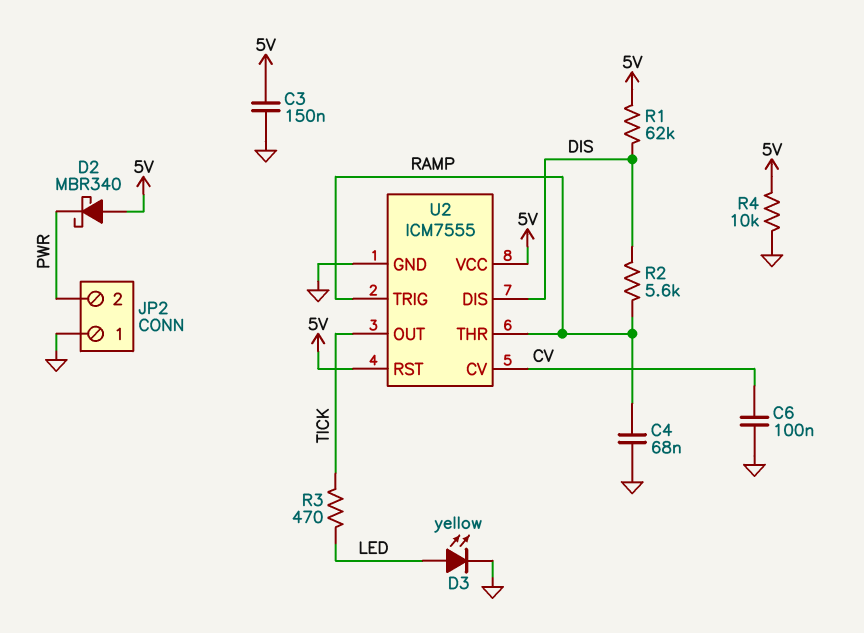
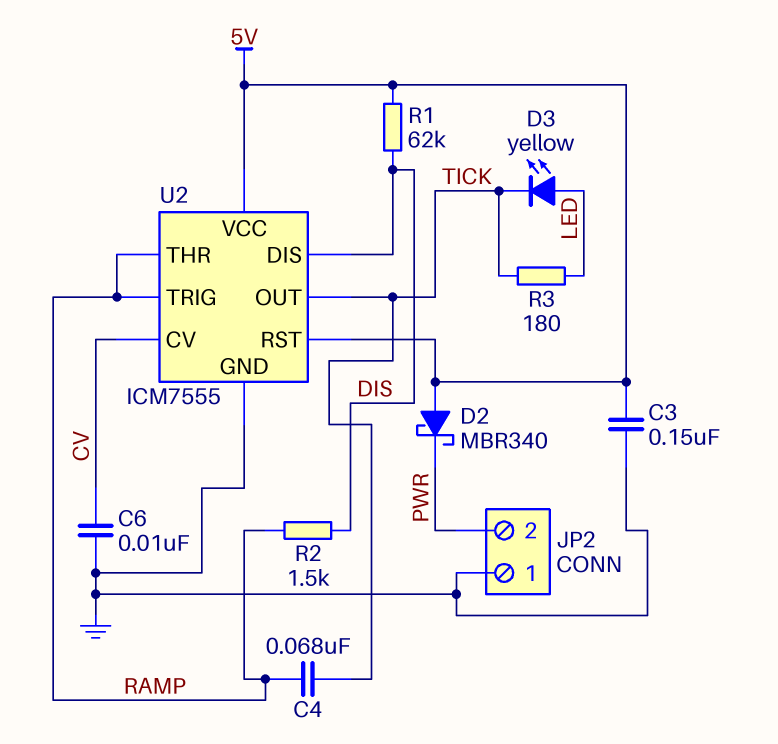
C4: 68nF (GND, RAMP) -> 68nF (RAMP, TICK)
C6: 100nF (CV, GND) -> 10nF (CV, GND)
D3: LED yellow (A LED, K GND) -> LED yellow (A LED, K TICK)
R2: 5.6k (DIS, RAMP) -> 1.5k (DIS, RAMP)
R3: 470 (LED, TICK) -> 180 (LED, TICK)
R4: 10k (5V, GND) -> none

